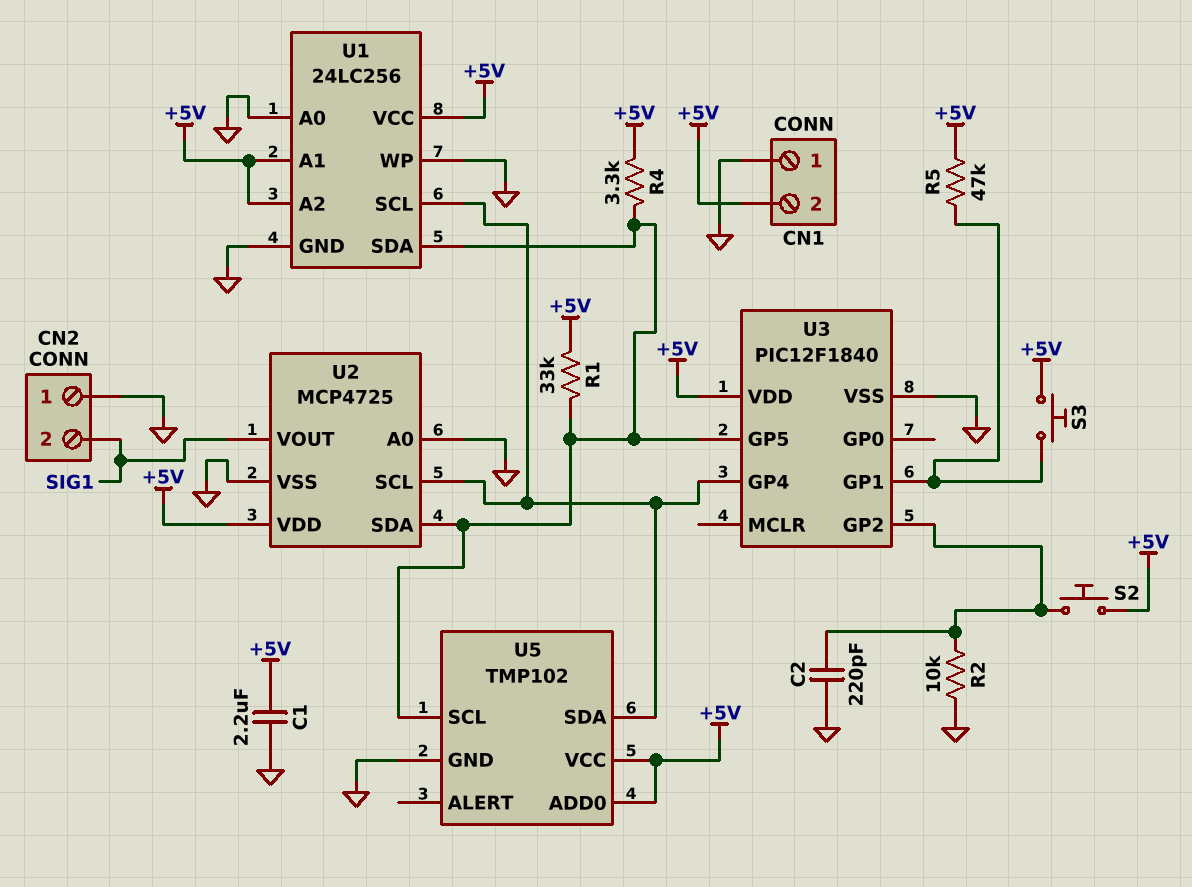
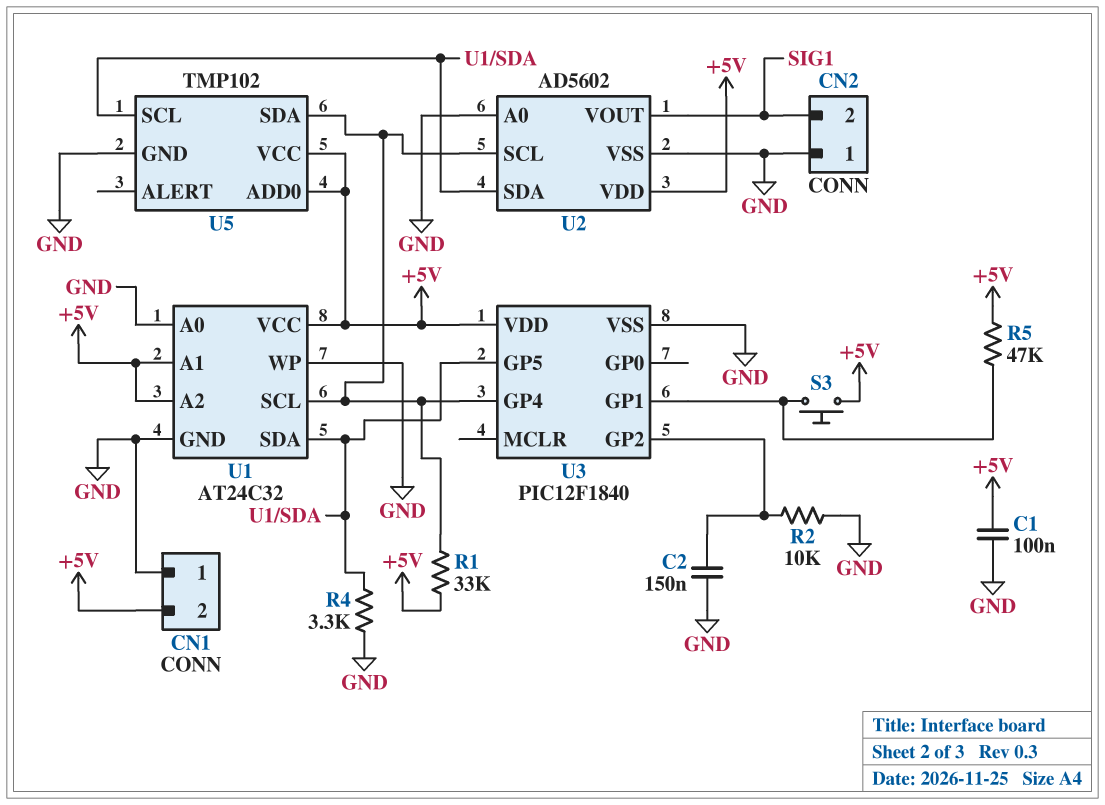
C1: 2.2uF (+5V, GND) -> 100nF (+5V, GND)
C2: 220pF (GND, U3/GP2) -> 150nF (GND, U3/GP2)
R1: 33k (+5V, U1/SDA) -> 33k (+5V, U1/SCL)
R4: 3.3k (+5V, U1/SDA) -> 3.3k (GND, U1/SDA)
S2: button (+5V, U3/GP2) -> none
U1: 24LC256 -> AT24C32
U2: MCP4725 -> AD5602

